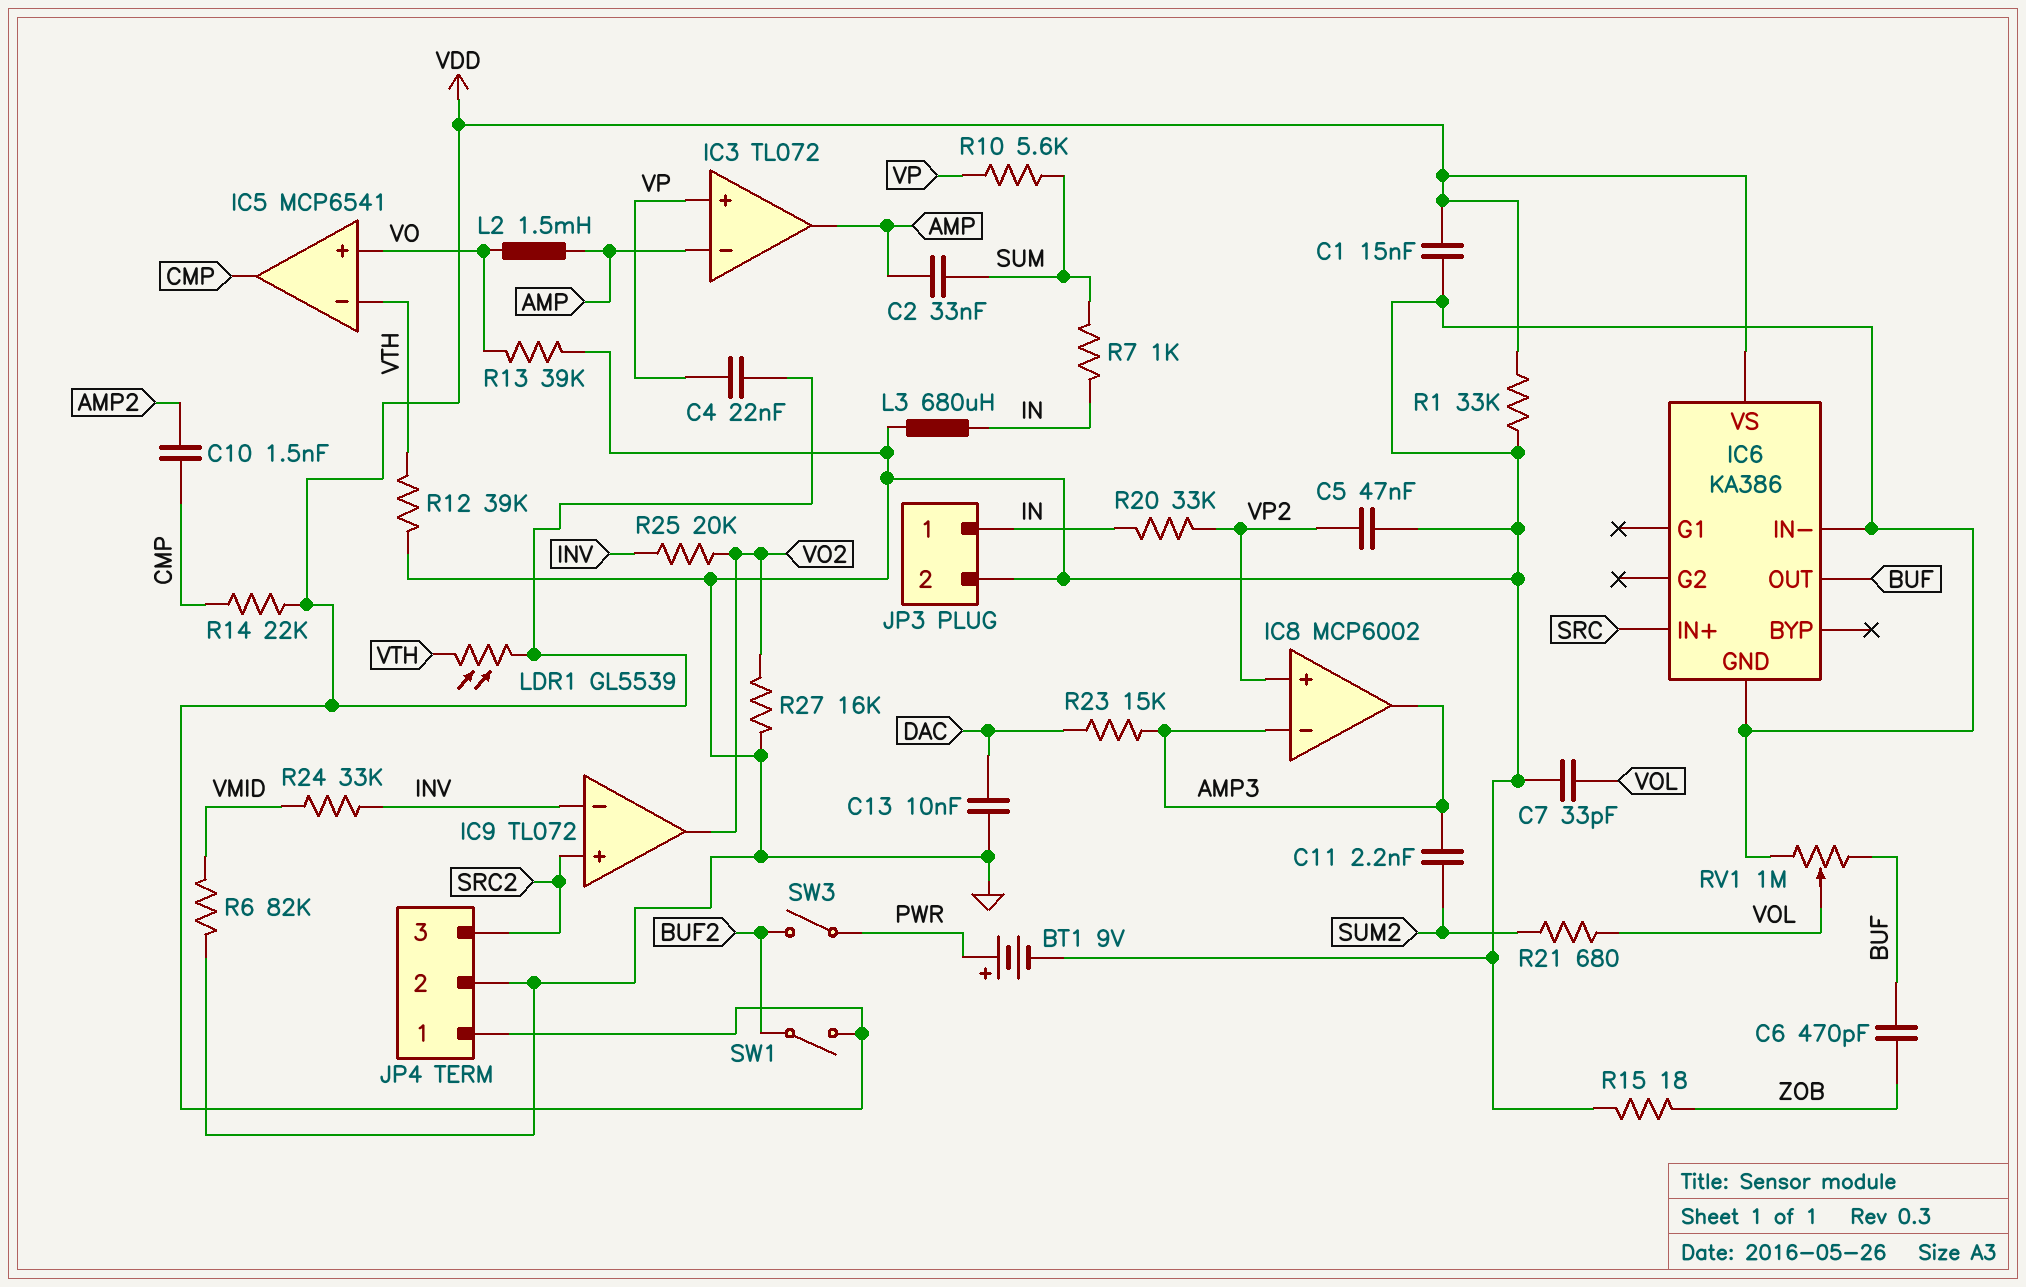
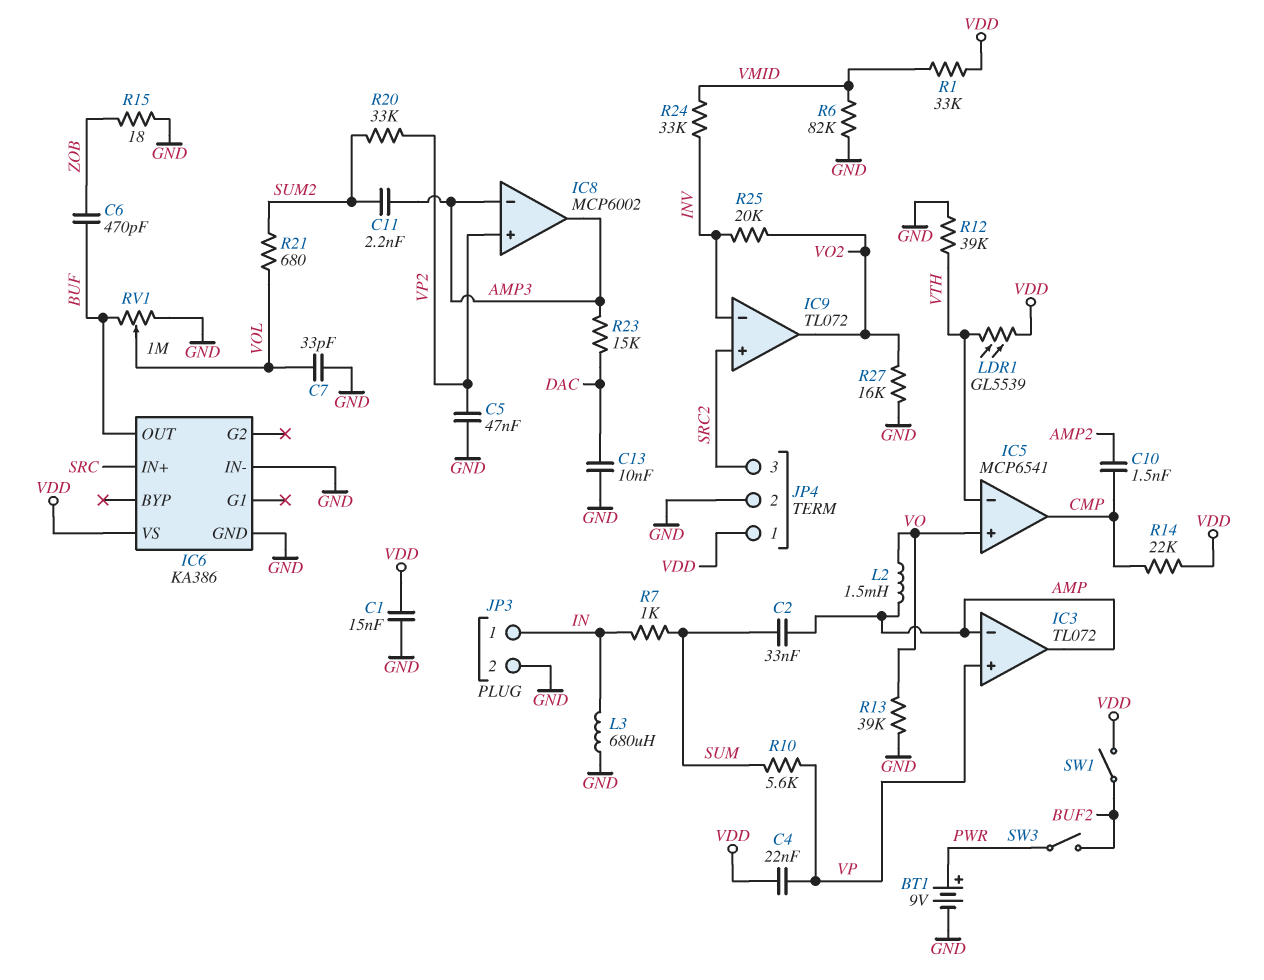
R1: 33k (GND, VDD) -> 33k (VDD, VMID)
R20: 33k (IN, VP2) -> 33k (SUM2, VP2)

